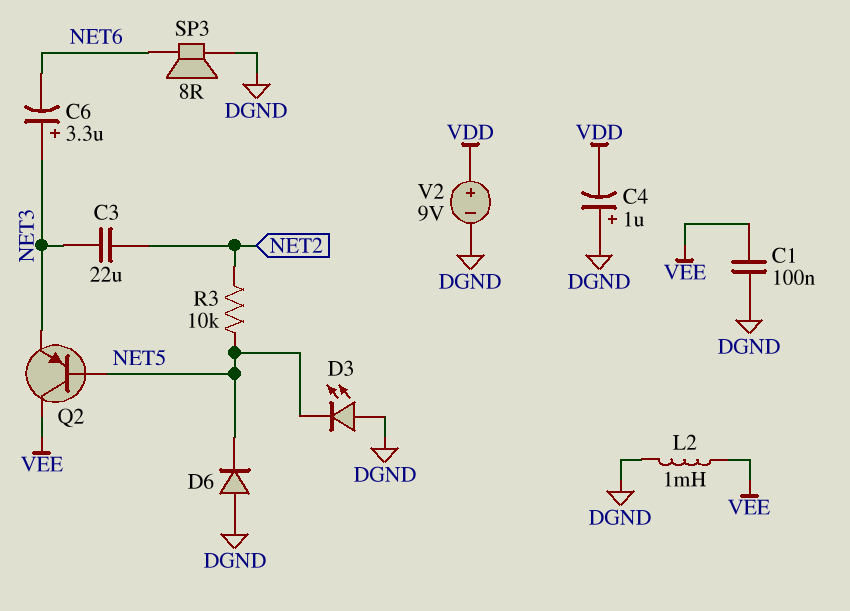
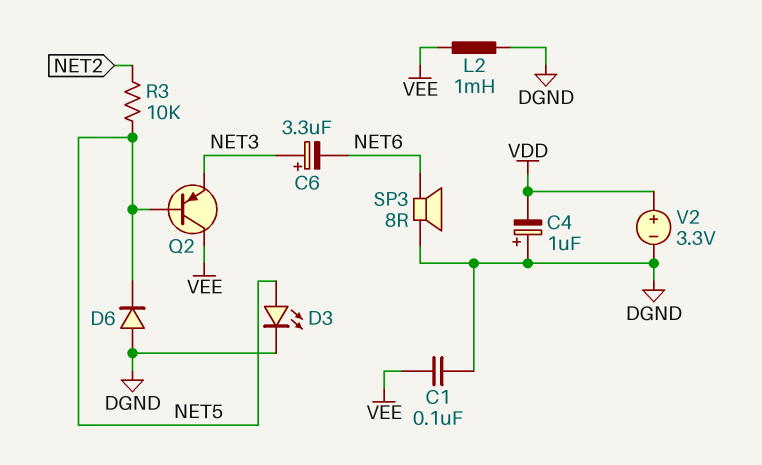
C3: 22uF (NET2, NET3) -> none
D3: LED (A DGND, K NET5) -> LED (A NET5, K DGND)
V2: 9V (plus VDD, minus DGND) -> 3.3V (plus VDD, minus DGND)

